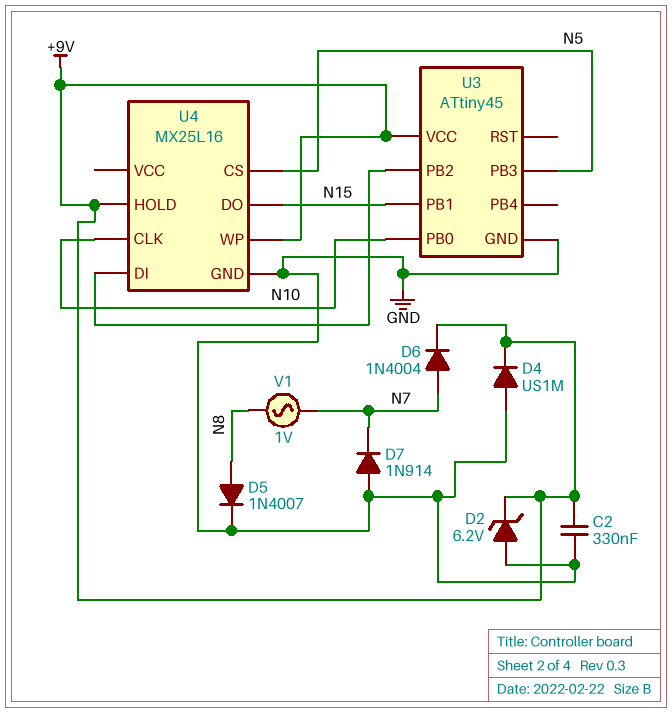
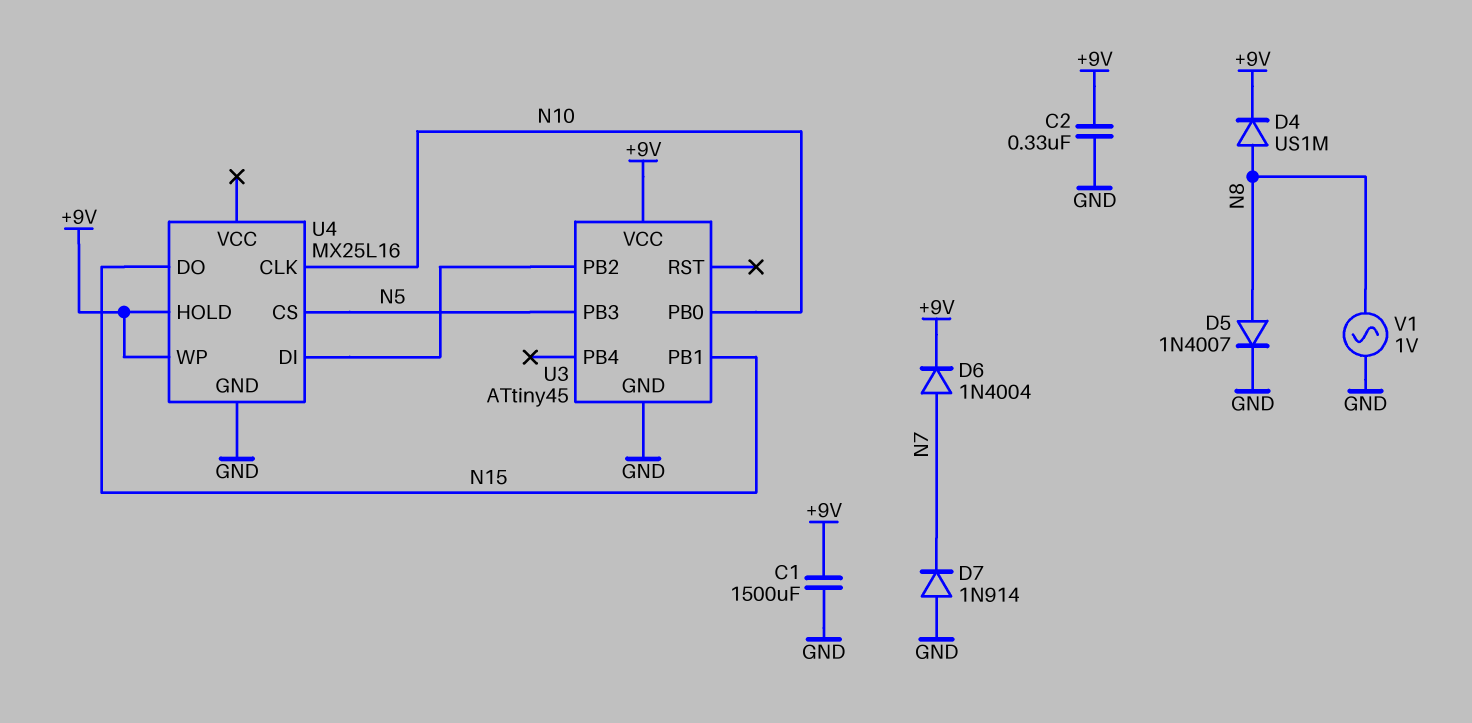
C1: none -> 1500uF (+9V, GND)
D2: zener 6.2V (A GND, K +9V) -> none
D4: diode US1M (A GND, K +9V) -> diode US1M (A N8, K +9V)
V1: AC 1V (N7, N8) -> AC 1V (GND, N8)

